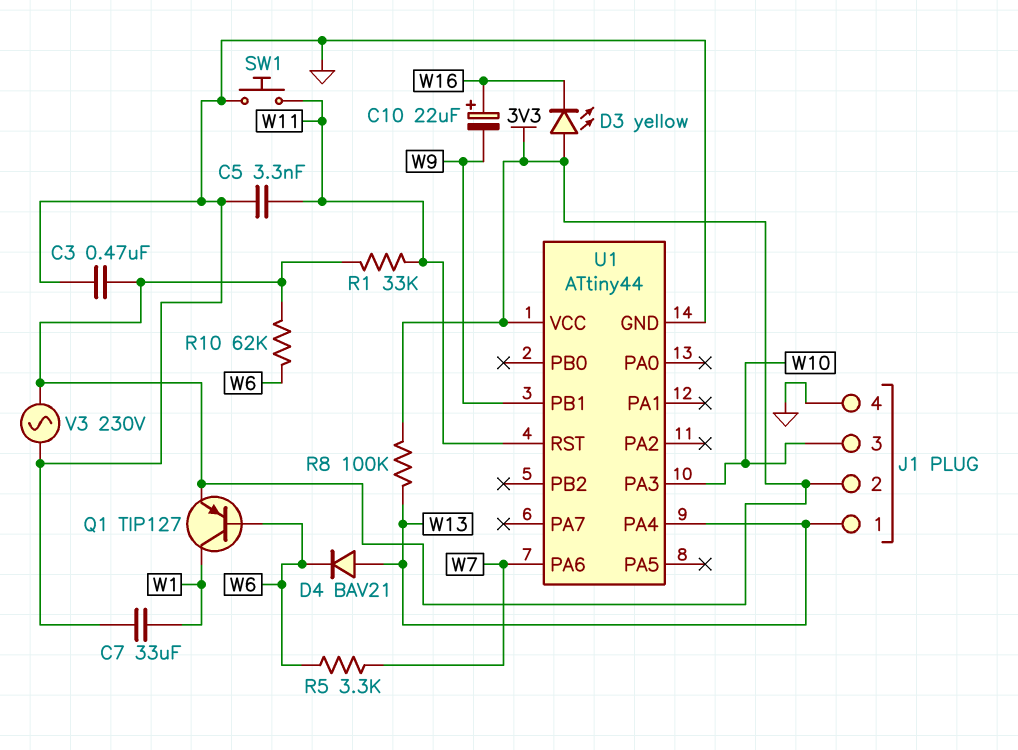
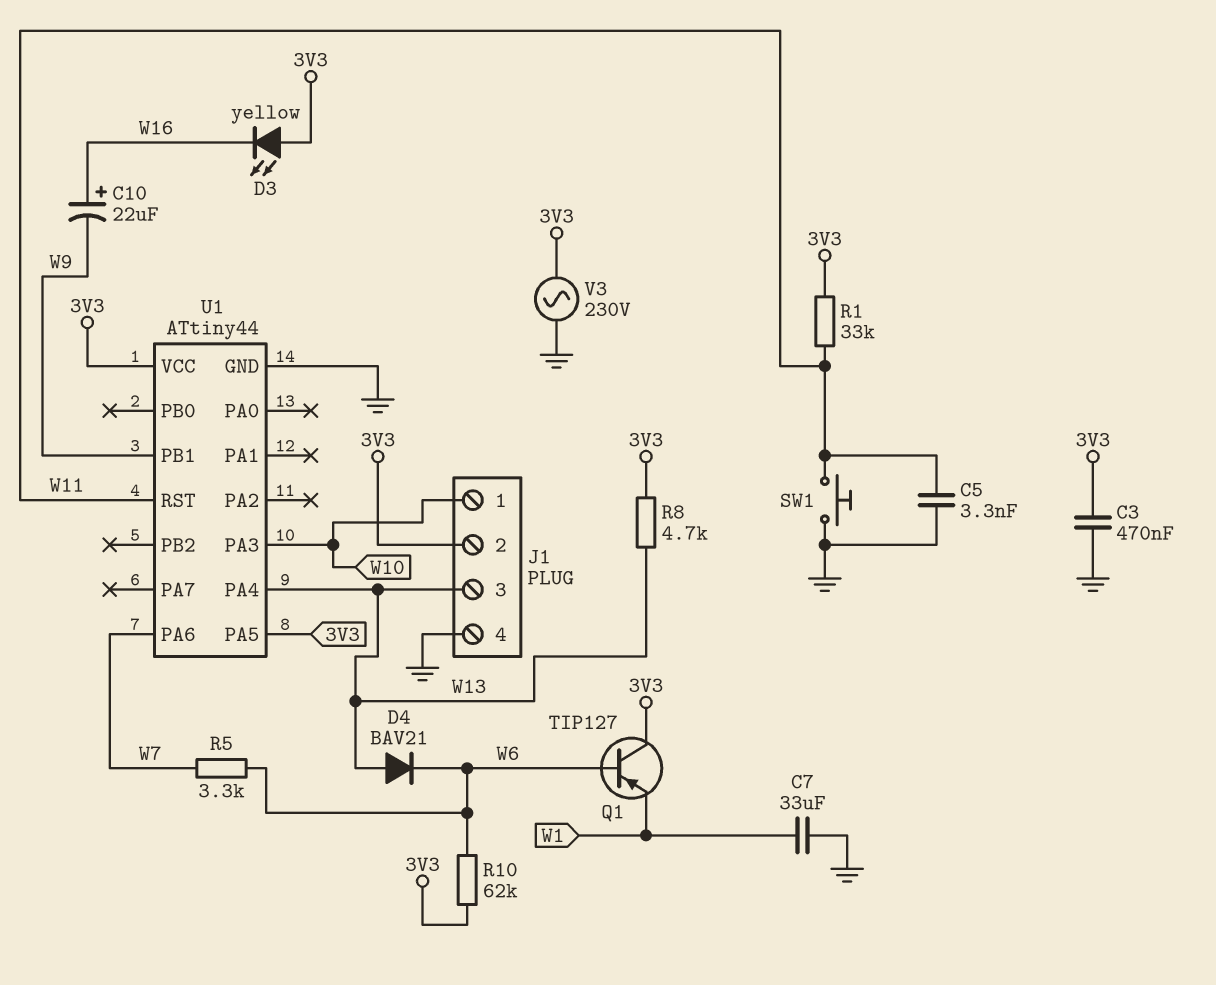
J1 pin 1: W13 -> W10
J1 pin 3: W10 -> W13
Q1: PNP TIP127 (B W6, C W1, E 3V3) -> PNP TIP127 (B W6, C 3V3, E W1)
R8: 100k (3V3, W13) -> 4.7k (3V3, W13)
U1 pin PA5: none -> 3V3

